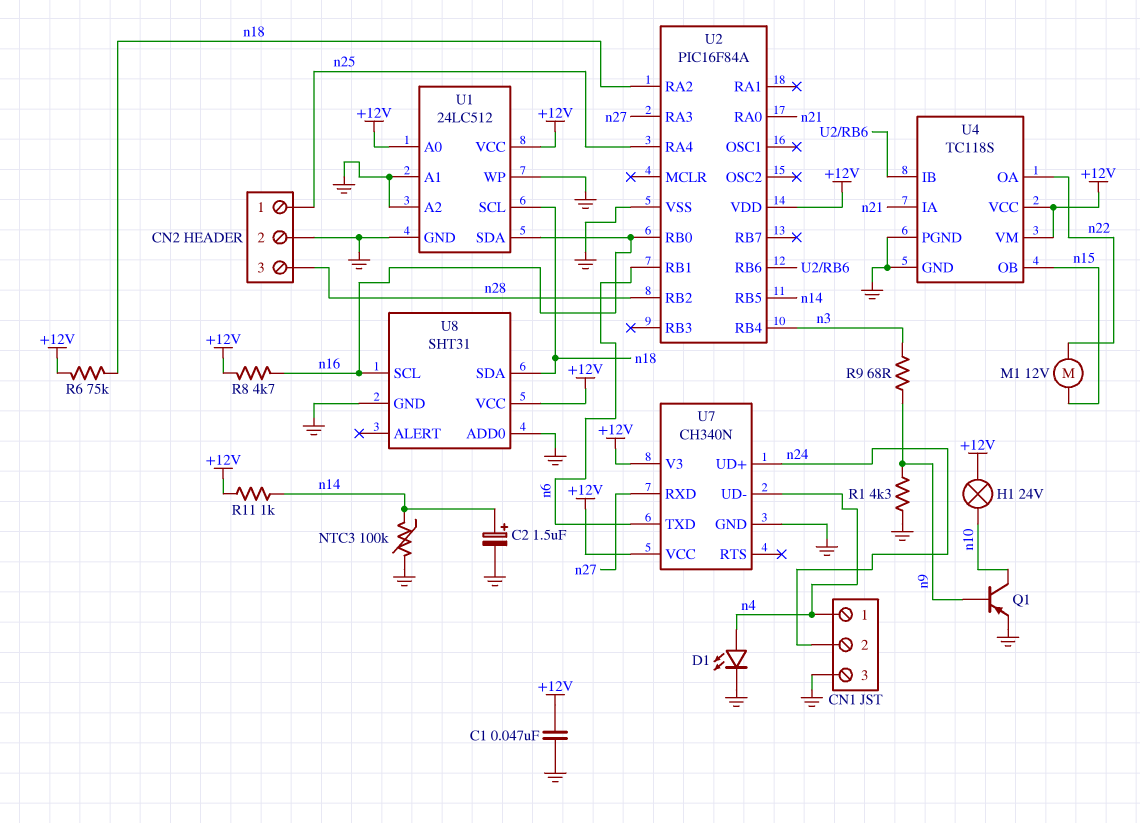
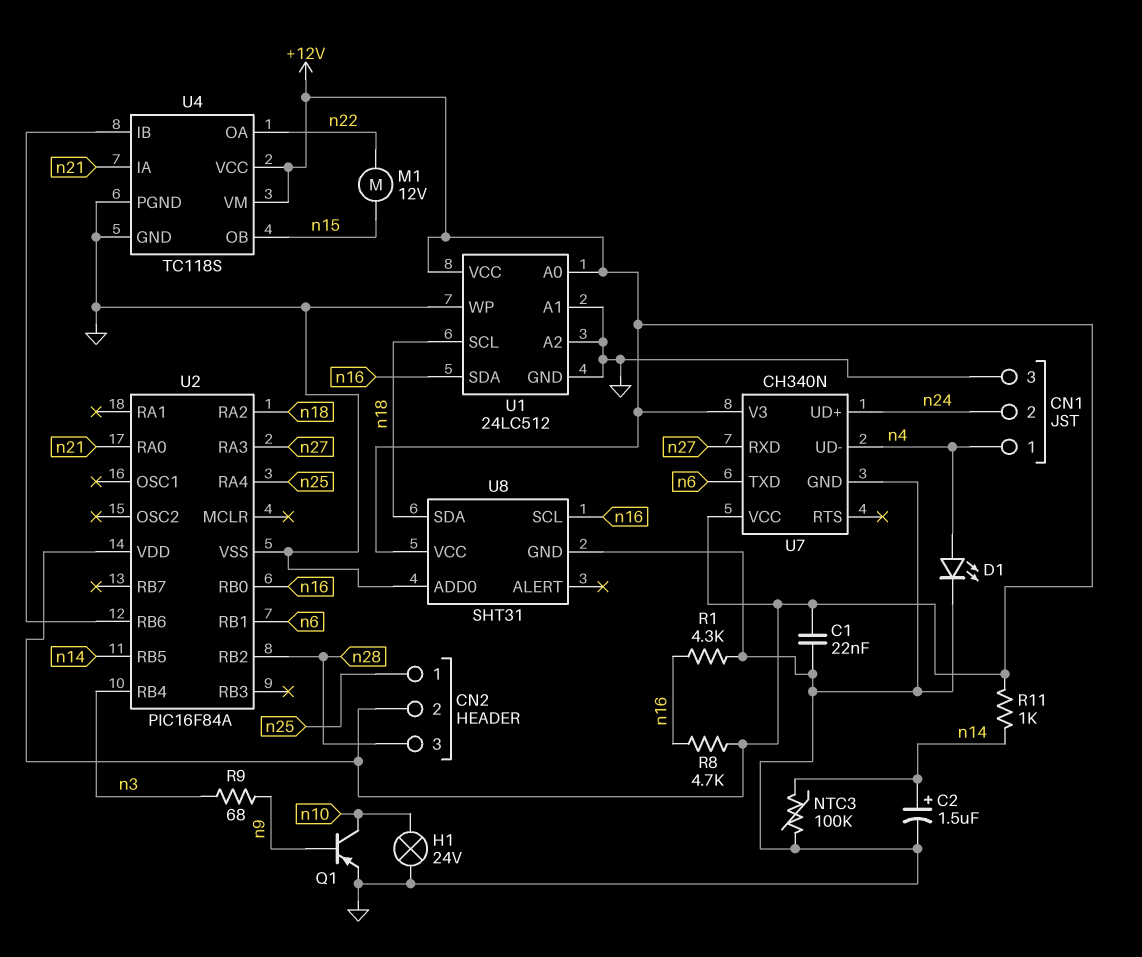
C1: 47nF (+12V, GND) -> 22nF (+12V, GND)
CN2 pin 2: GND -> +12V
H1: lamp 24V (+12V, n10) -> lamp 24V (GND, n10)
R1: 4.3k (GND, n9) -> 4.3k (GND, n16)
R6: 75k (+12V, n18) -> none

